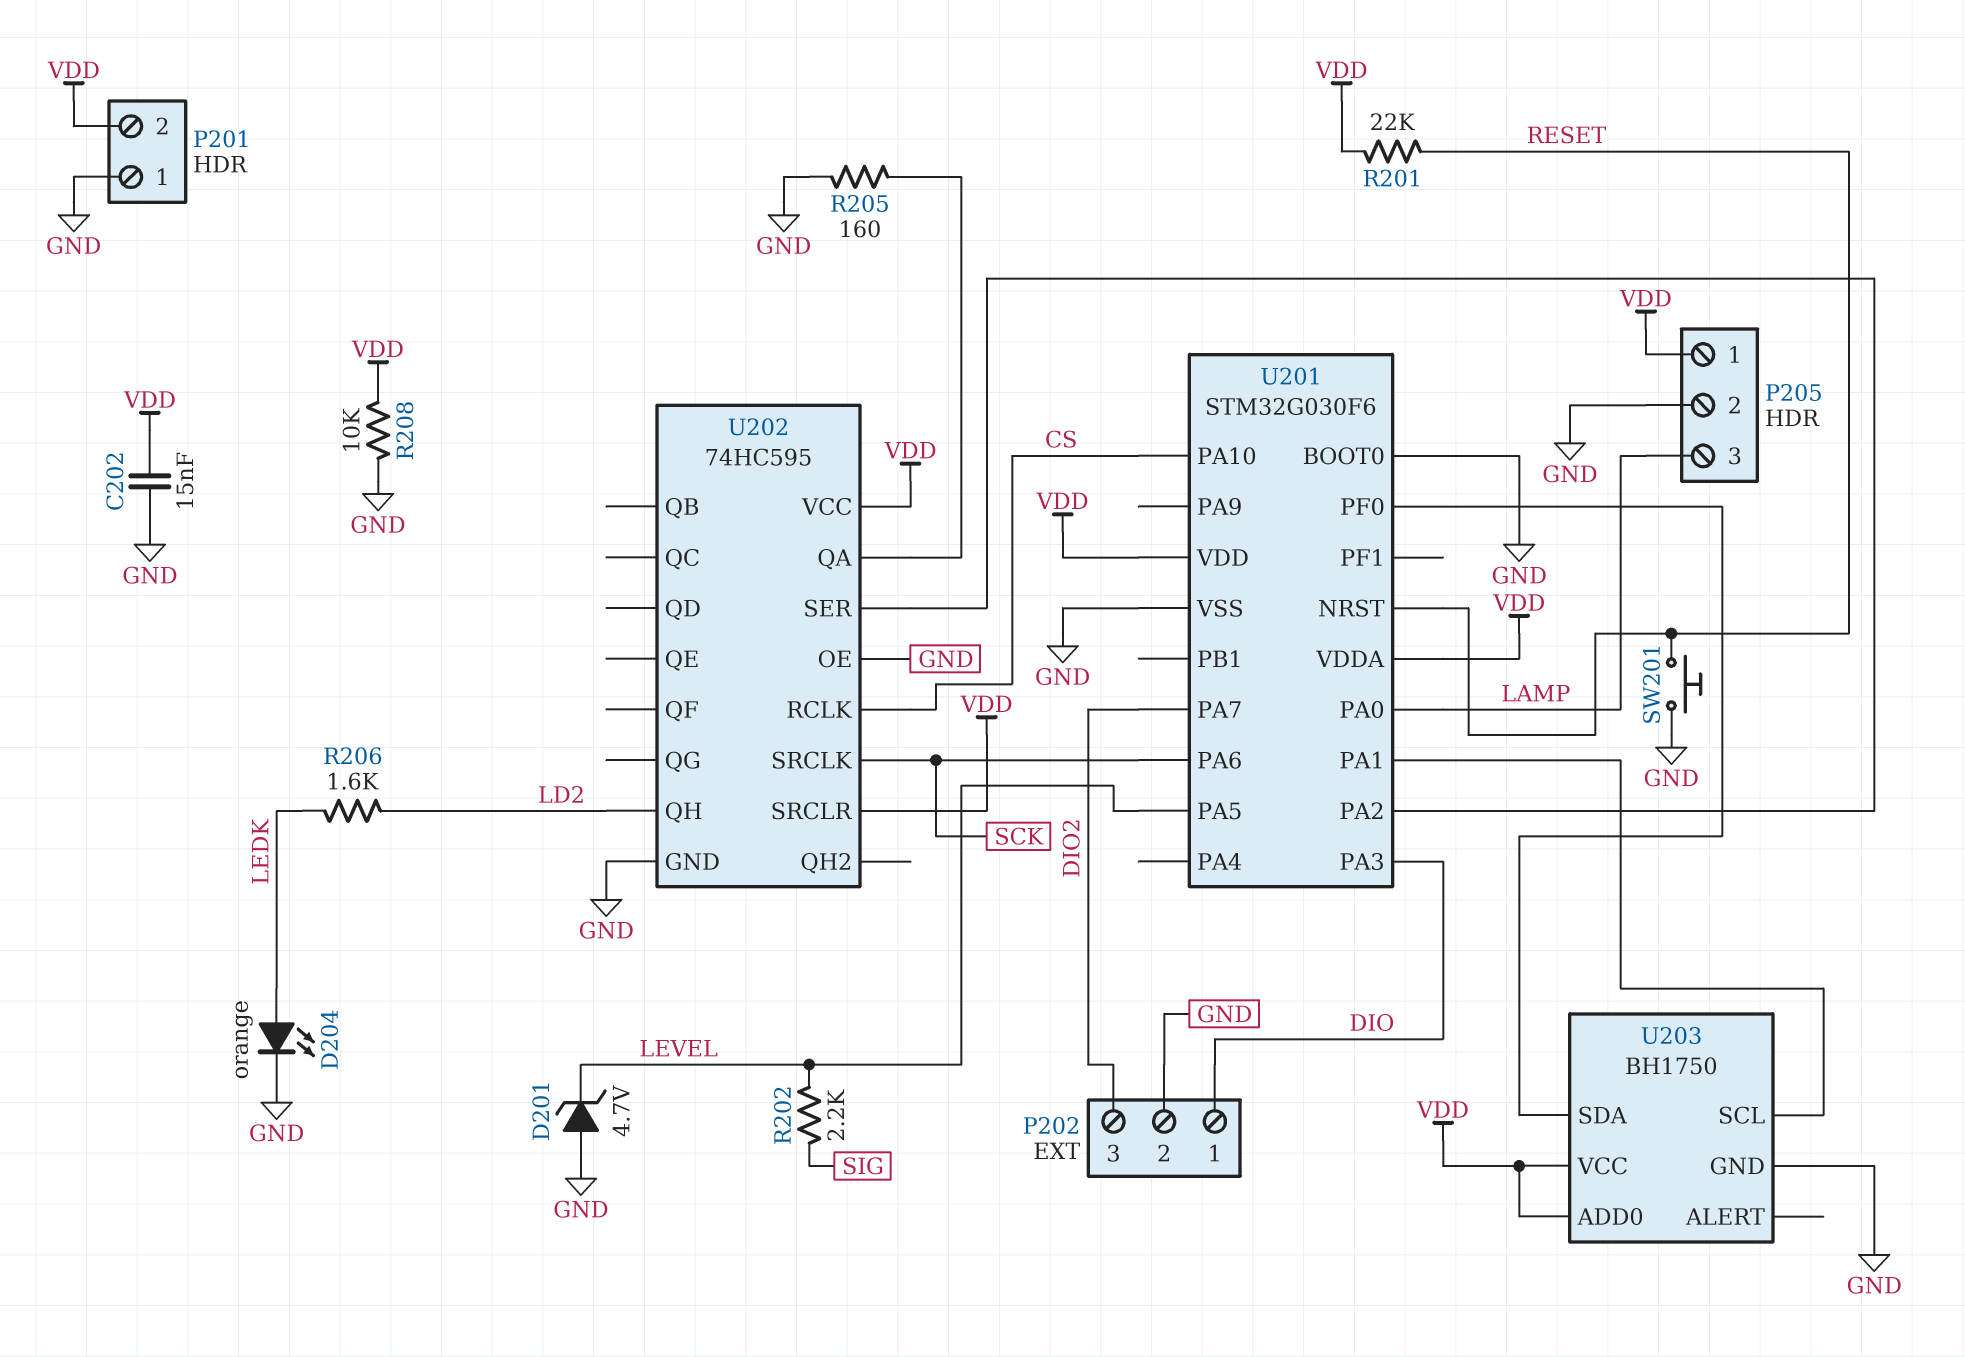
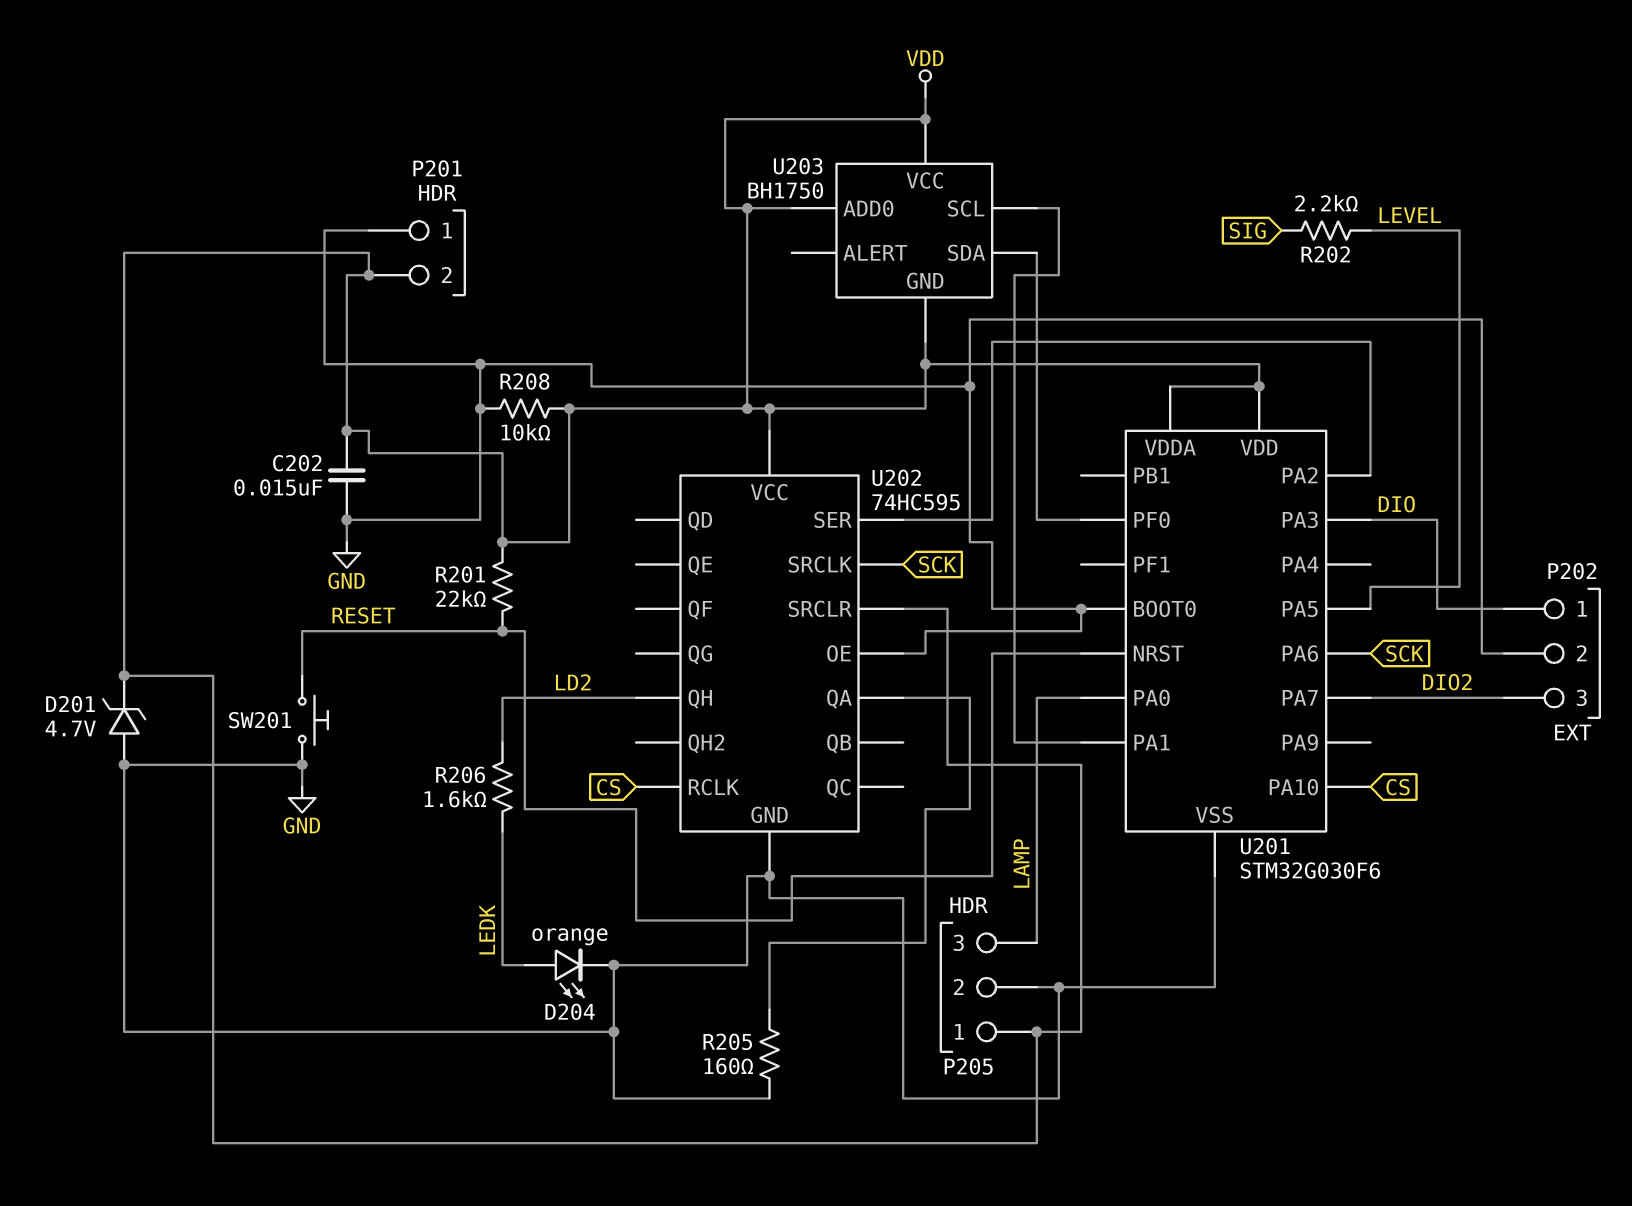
D201: zener 4.7V (A GND, K LEVEL) -> zener 4.7V (A GND, K VDD)
U203 pin GND: GND -> VDD

